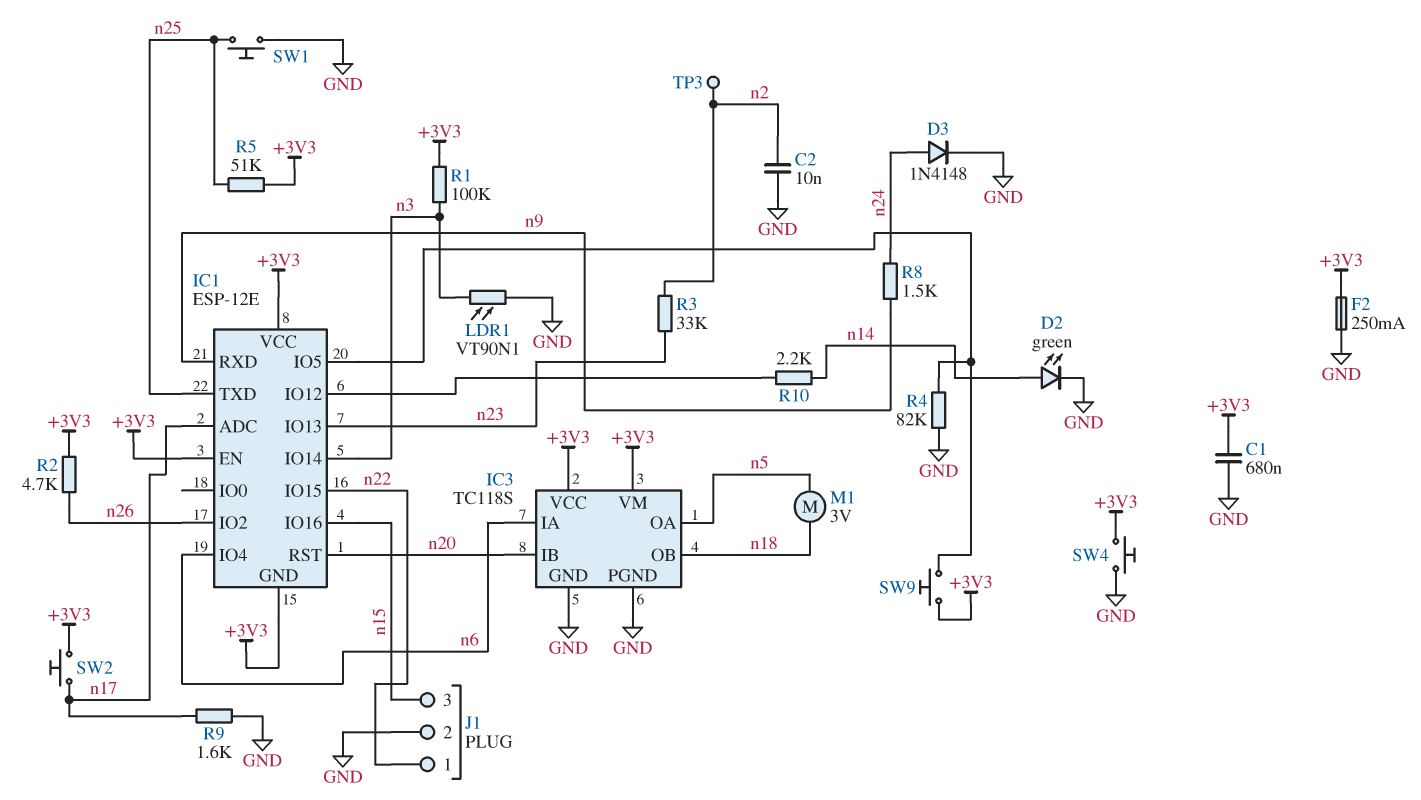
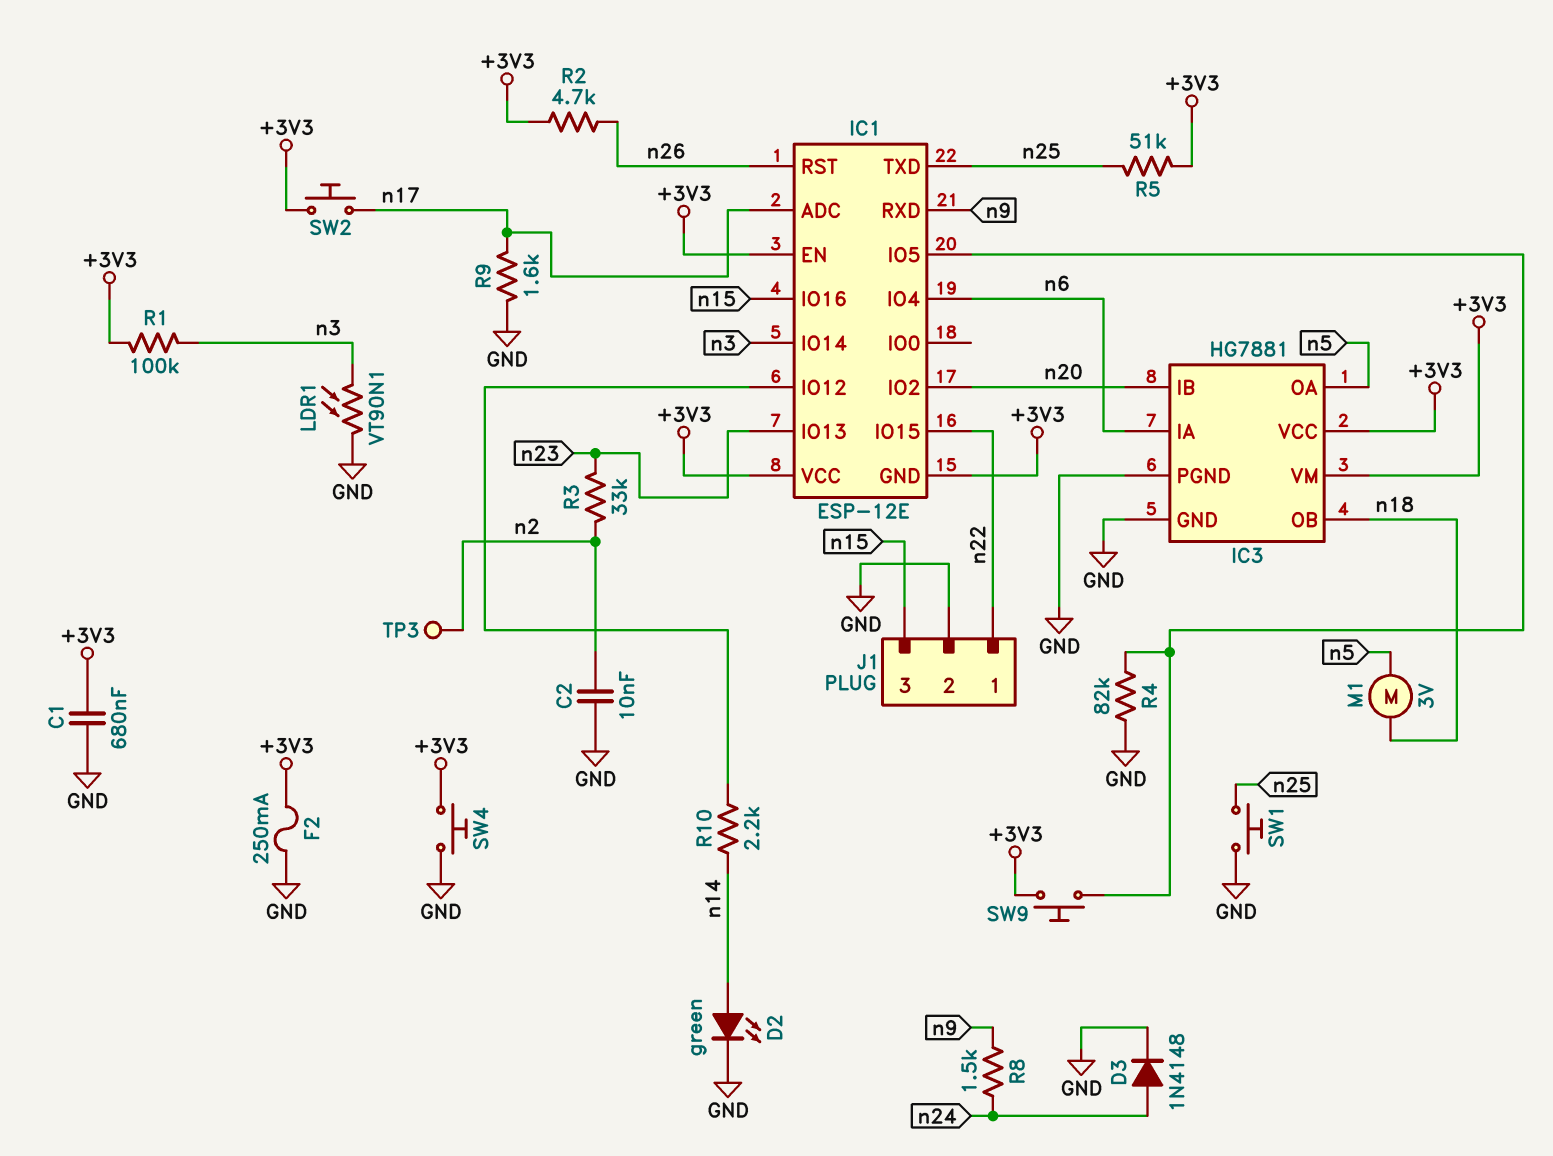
IC1 pin IO2: n26 -> n20
IC1 pin RST: n20 -> n26
IC3: TC118S -> HG7881

